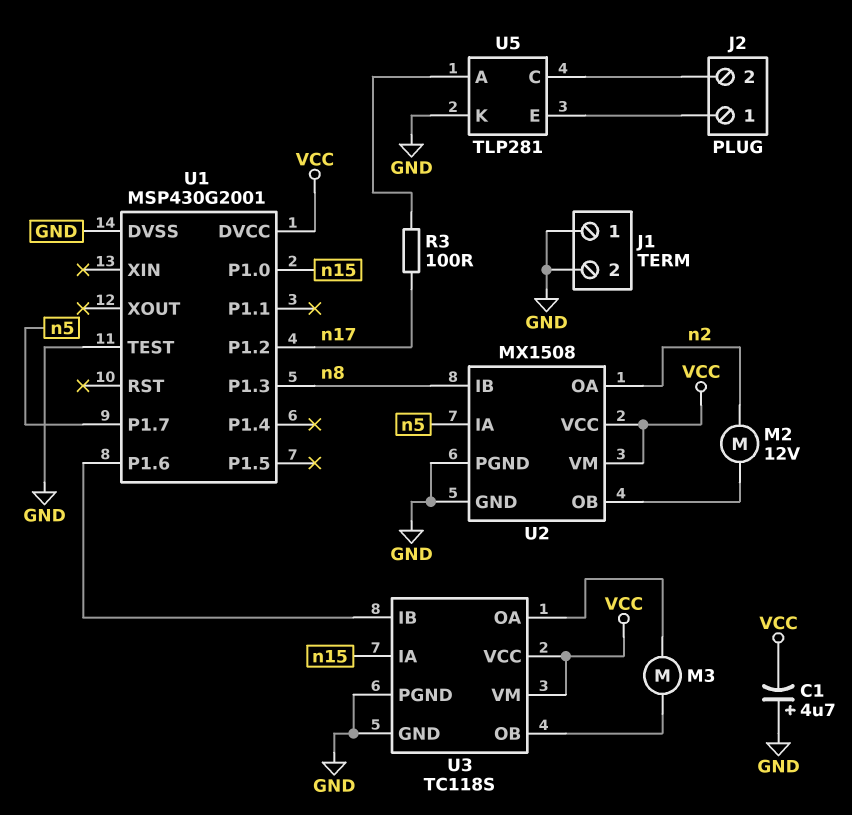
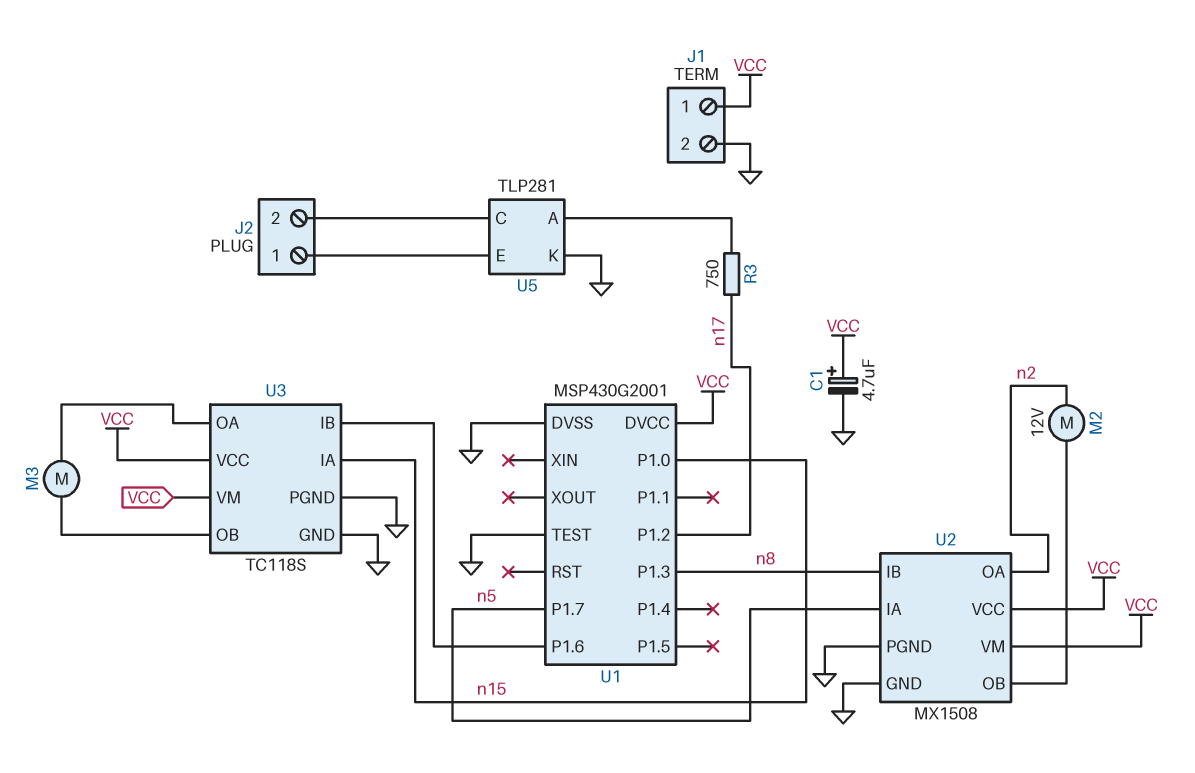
C1: 4.7uF (plus GND, minus VCC) -> 4.7uF (plus VCC, minus GND)
J1 pin 1: GND -> VCC
R3: 100 (U5/A, n17) -> 750 (U5/A, n17)

